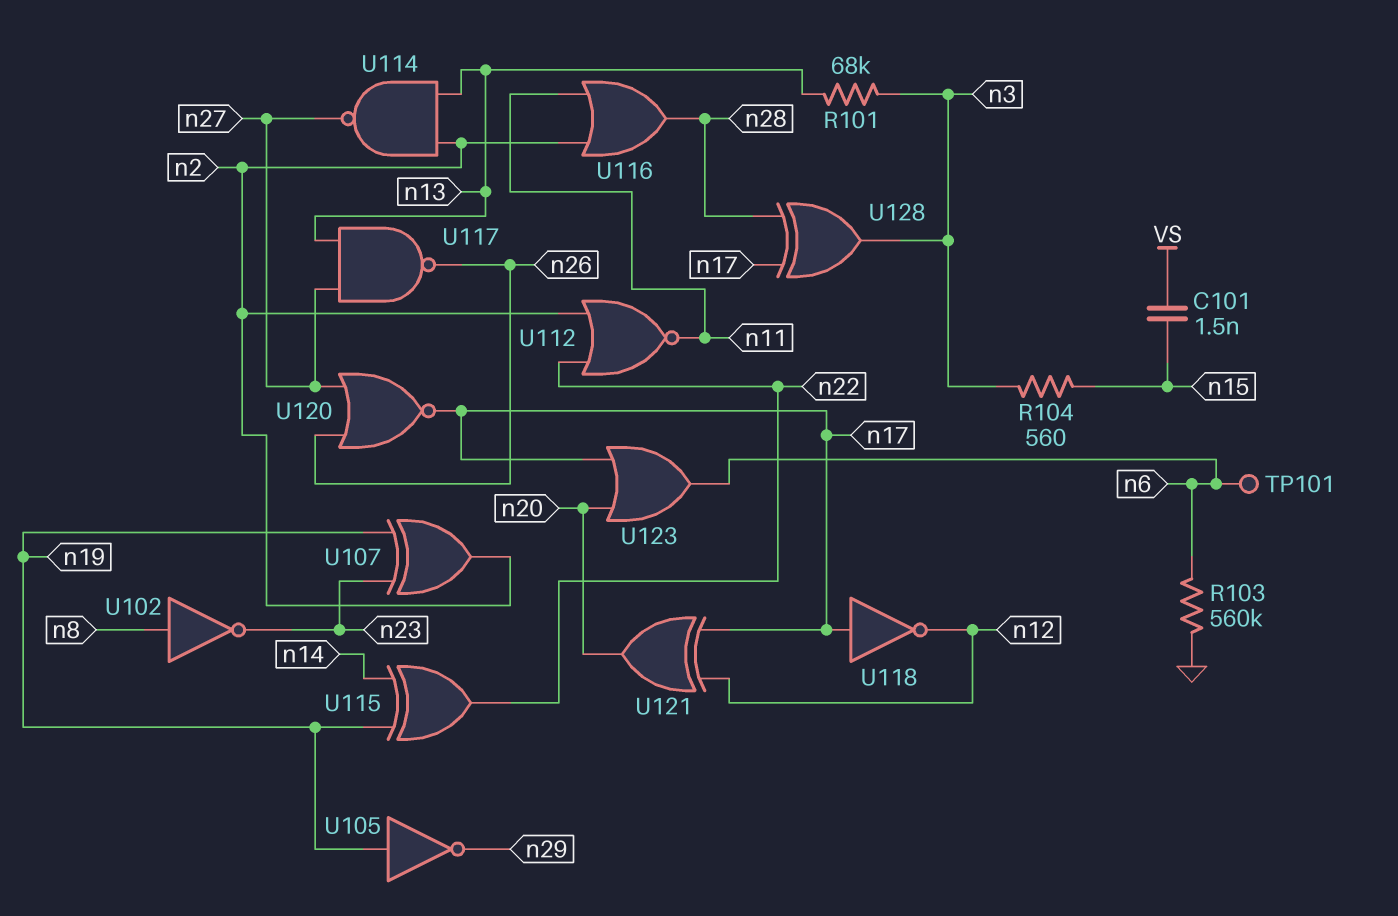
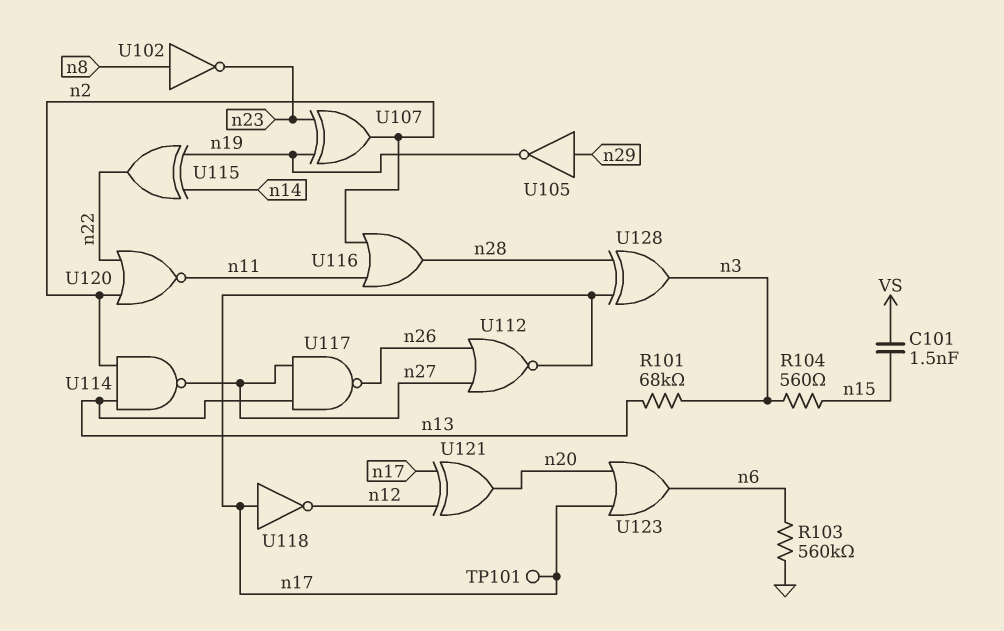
TP101: test point (n6) -> test point (n17)
U105: NOT (in n19, out n29) -> NOT (in n29, out n19)
U112: NOR (in n2, in n22, out n11) -> NOR (in n26, in n27, out n17)
U120: NOR (in n26, in n27, out n17) -> NOR (in n2, in n22, out n11)

